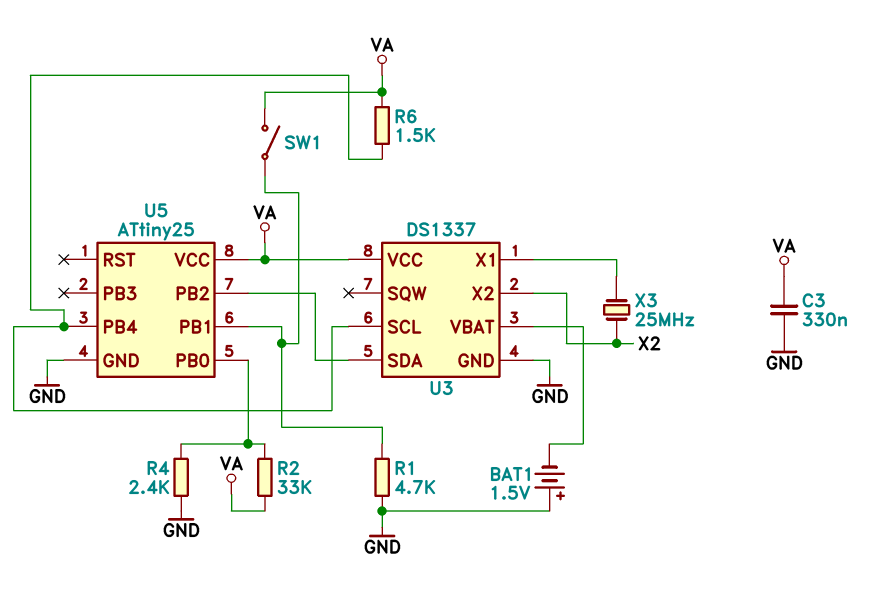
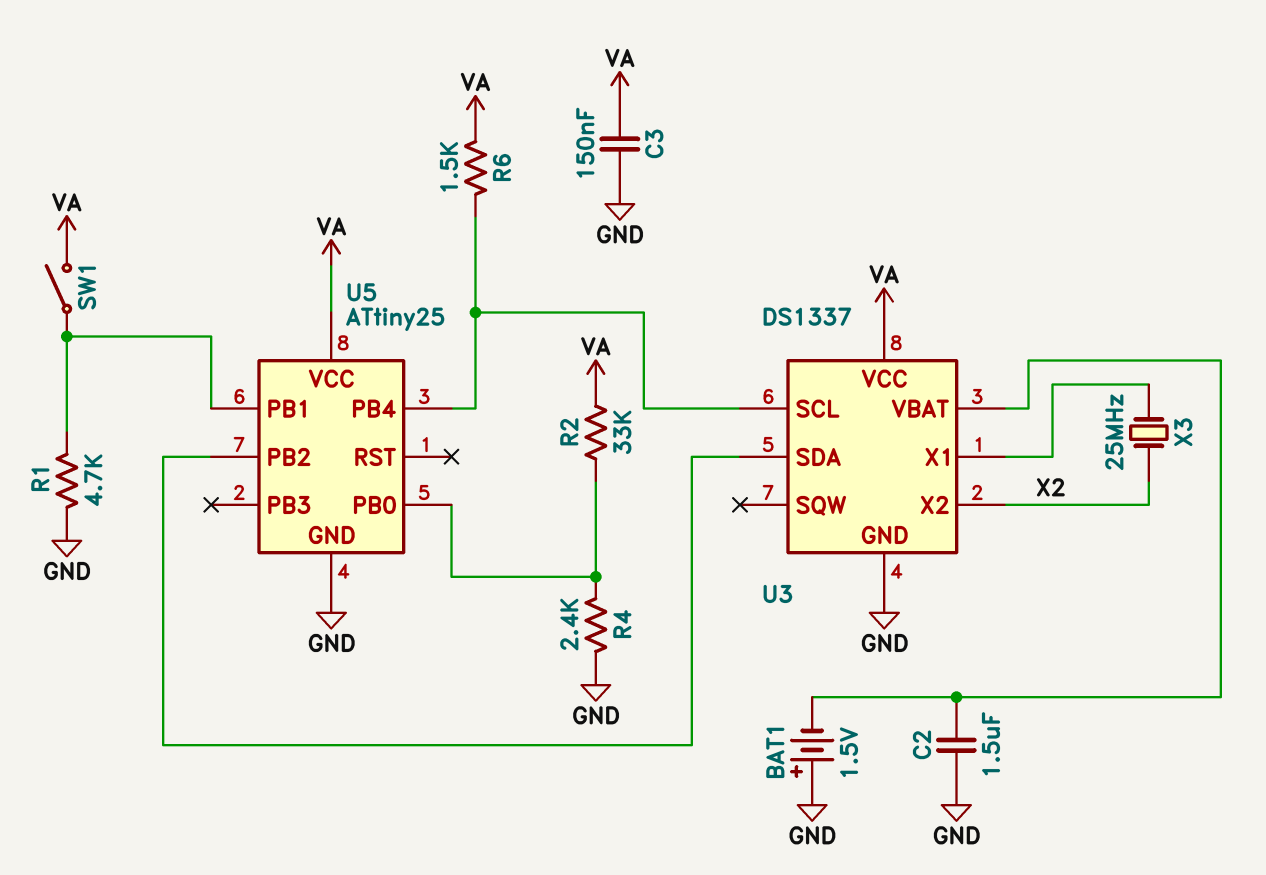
C2: none -> 1.5uF (GND, U3/VBAT)
C3: 330nF (GND, VA) -> 150nF (GND, VA)

